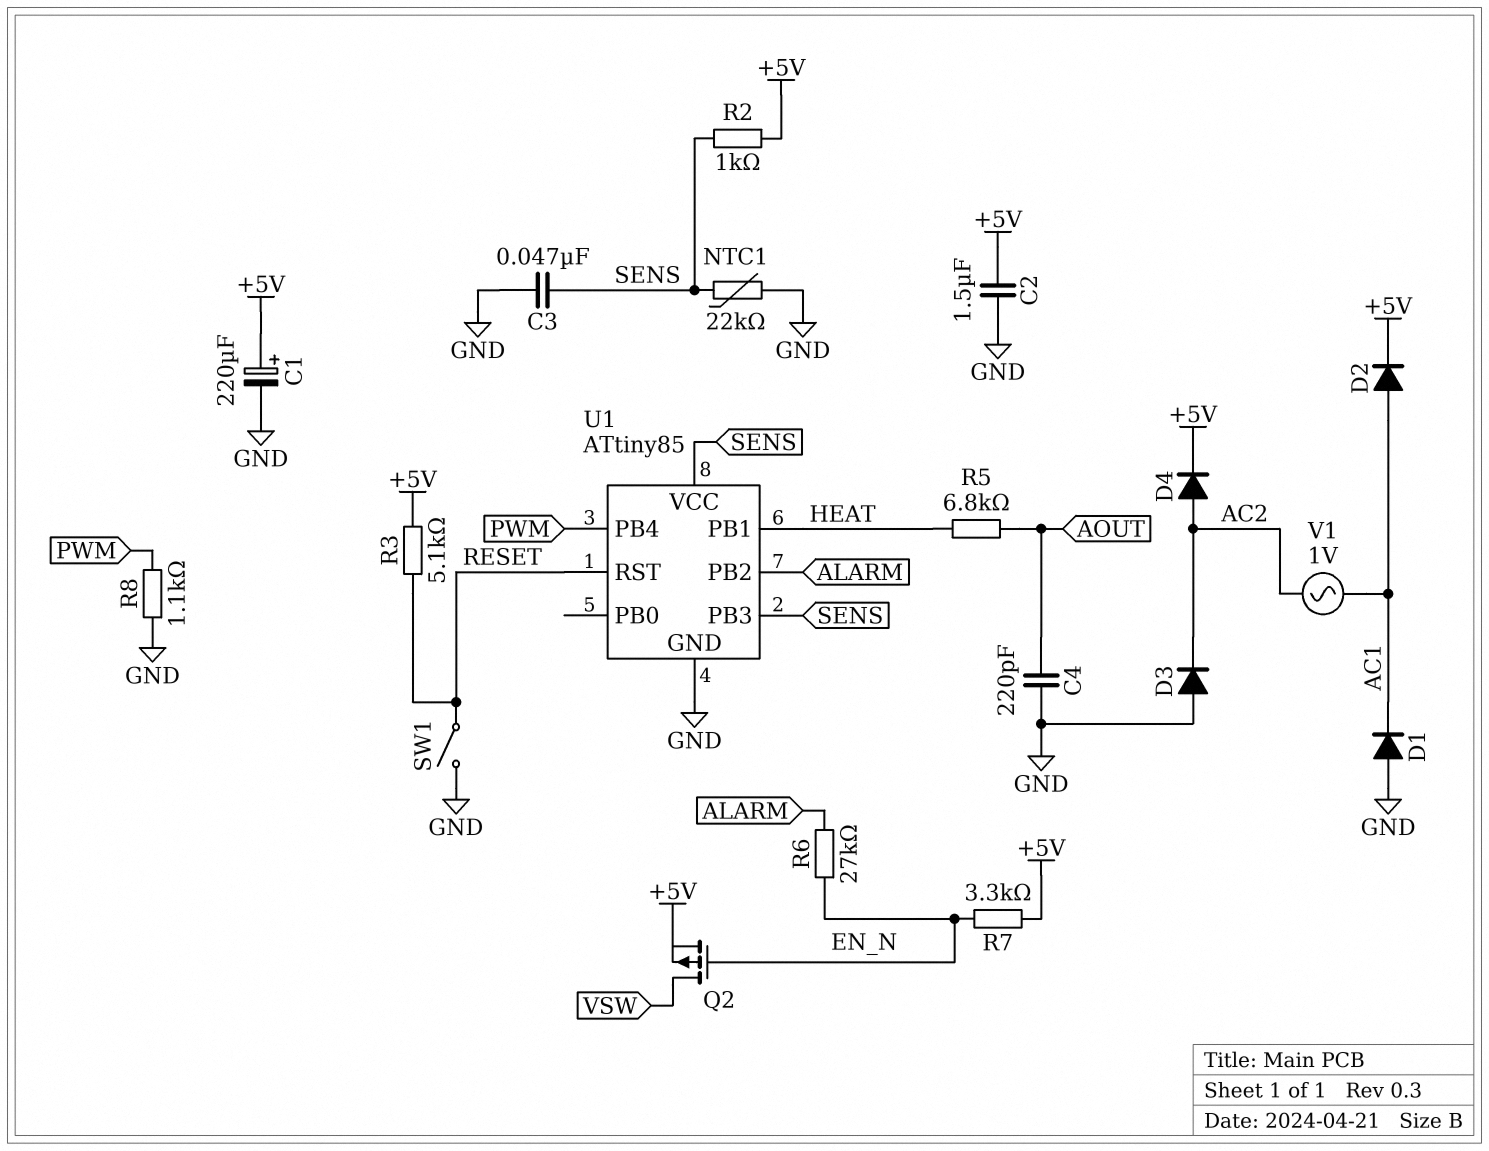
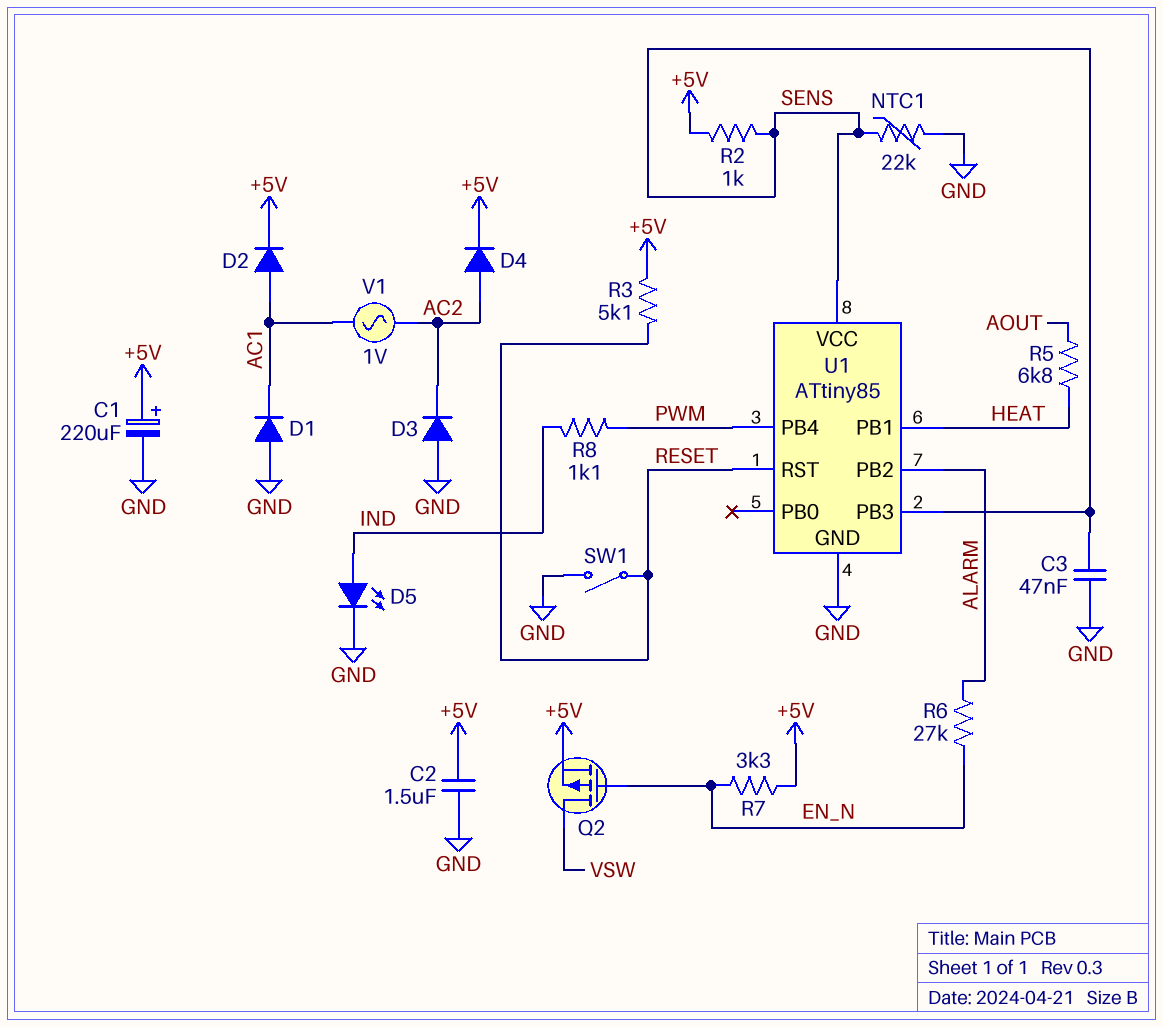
C4: 220pF (AOUT, GND) -> none
D5: none -> LED (A IND, K GND)
R8: 1.1k (GND, PWM) -> 1.1k (IND, PWM)

